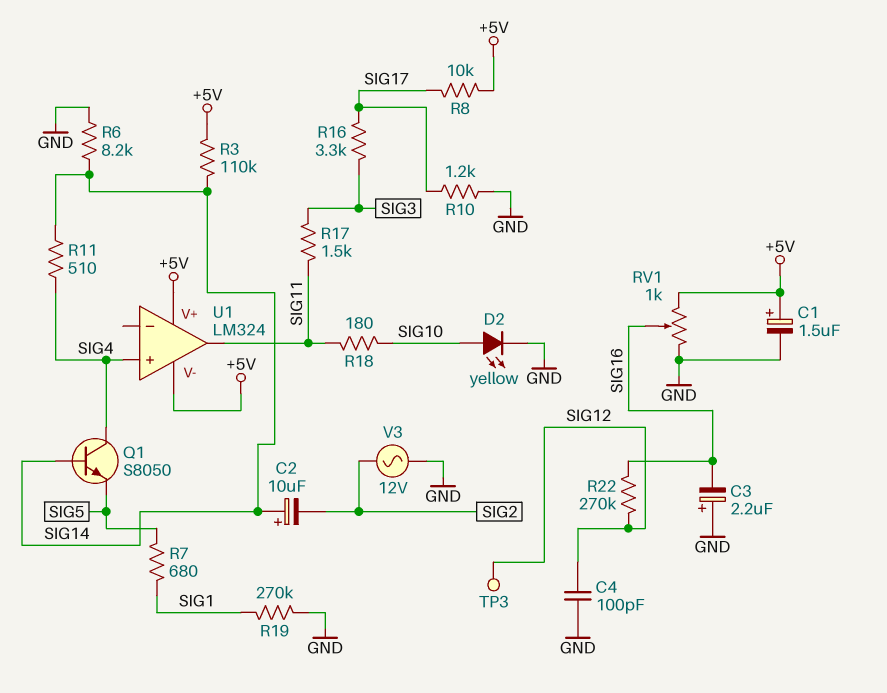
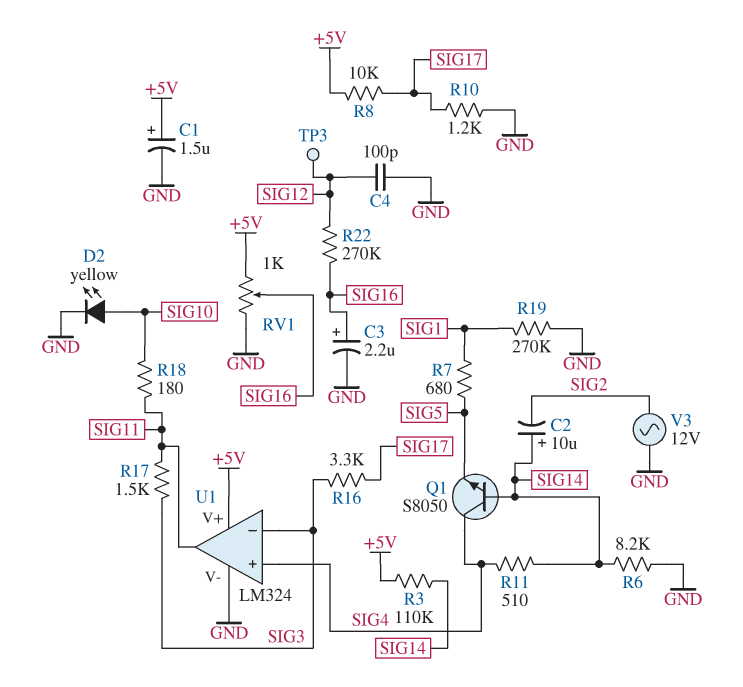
C3: 2.2uF (plus GND, minus SIG16) -> 2.2uF (plus SIG16, minus GND)
U1 pin V-: +5V -> GND
U1 pin in-: none -> SIG3

